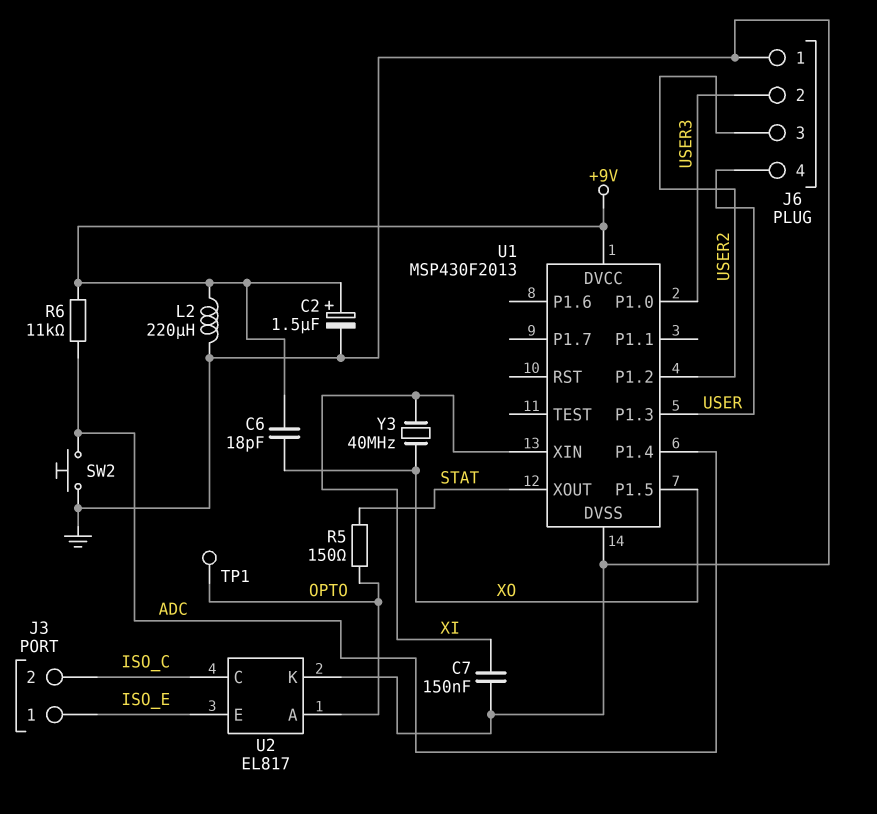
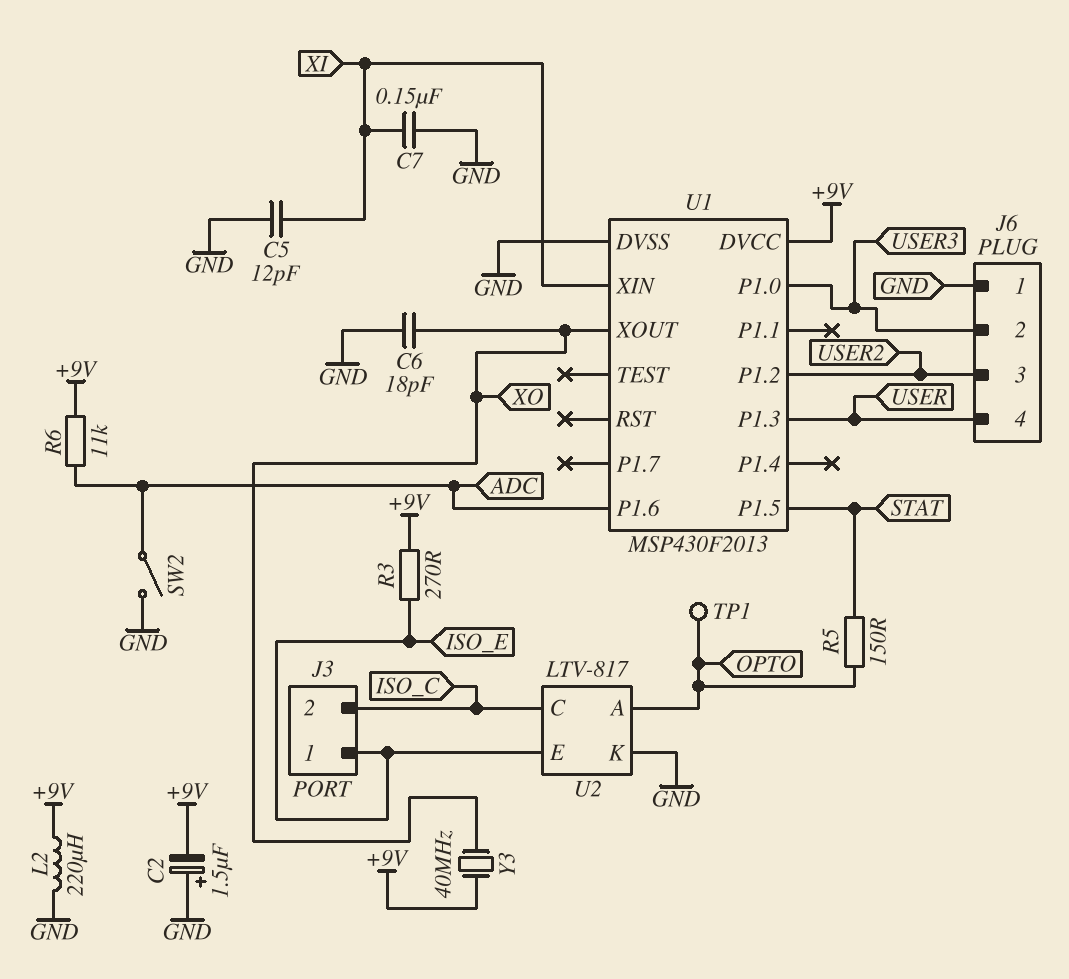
C2: 1.5uF (plus +9V, minus GND) -> 1.5uF (plus GND, minus +9V)
C5: none -> 12pF (GND, XI)
C6: 18pF (+9V, XO) -> 18pF (GND, XO)
R3: none -> 270 (+9V, ISO_E)
SW2: button (ADC, GND) -> switch (ADC, GND)
U1 pin P1.4: ADC -> none
U1 pin P1.5: XO -> STAT
U1 pin P1.6: none -> ADC
U1 pin XOUT: STAT -> XO
U2: EL817 -> LTV-817
Y3: 40MHz (XI, XO) -> 40MHz (+9V, XO)

